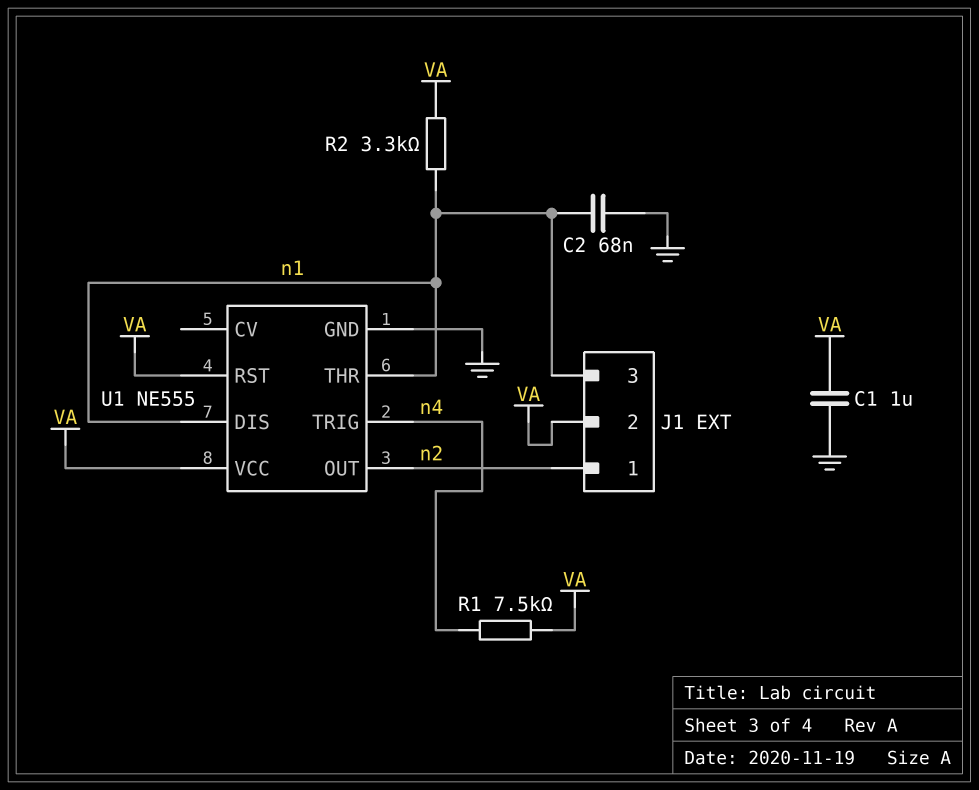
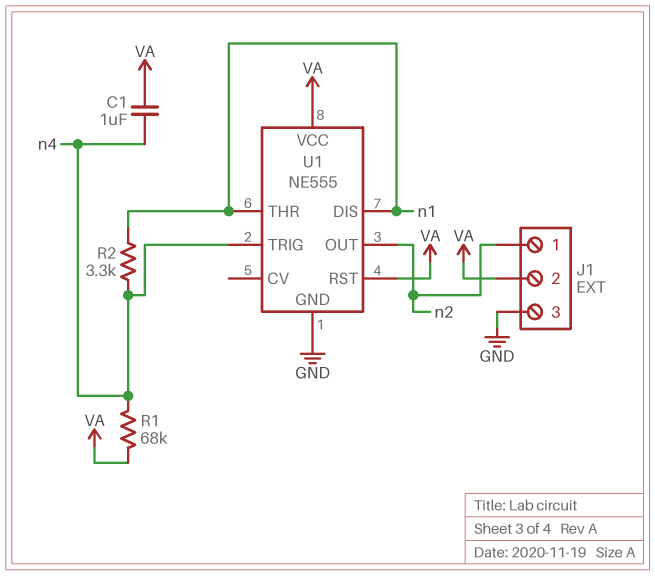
C1: 1uF (GND, VA) -> 1uF (VA, n4)
C2: 68nF (GND, n1) -> none
J1 pin 3: n1 -> GND
R1: 7.5k (VA, n4) -> 68k (VA, n4)
R2: 3.3k (VA, n1) -> 3.3k (n1, n4)

